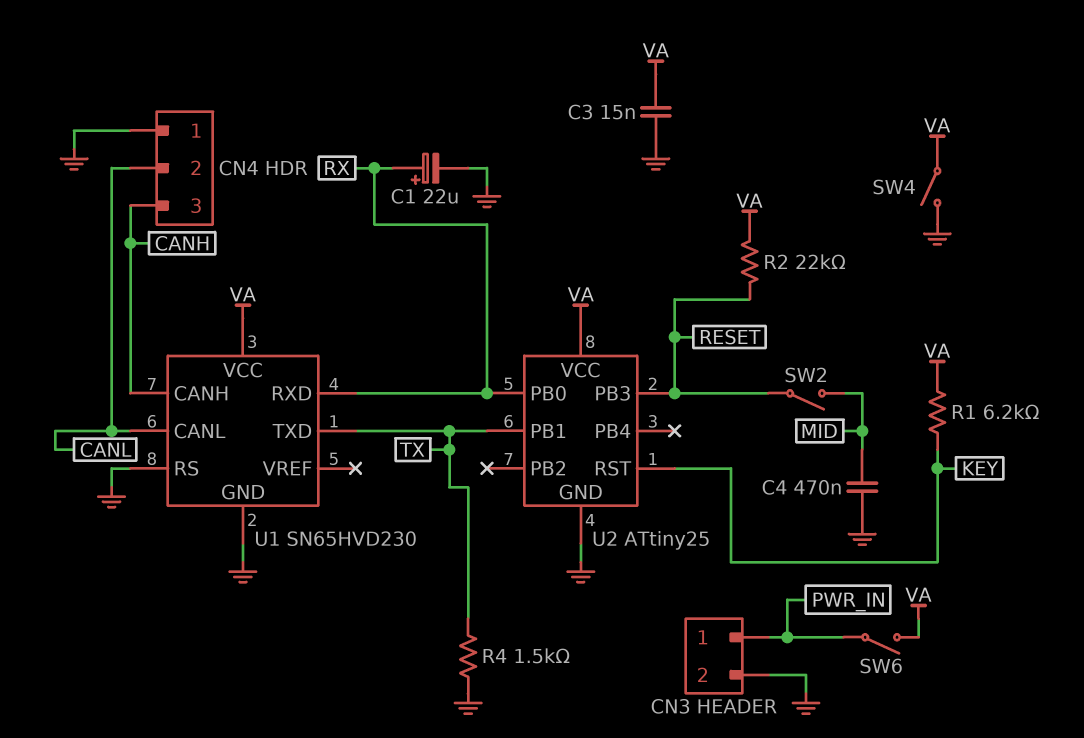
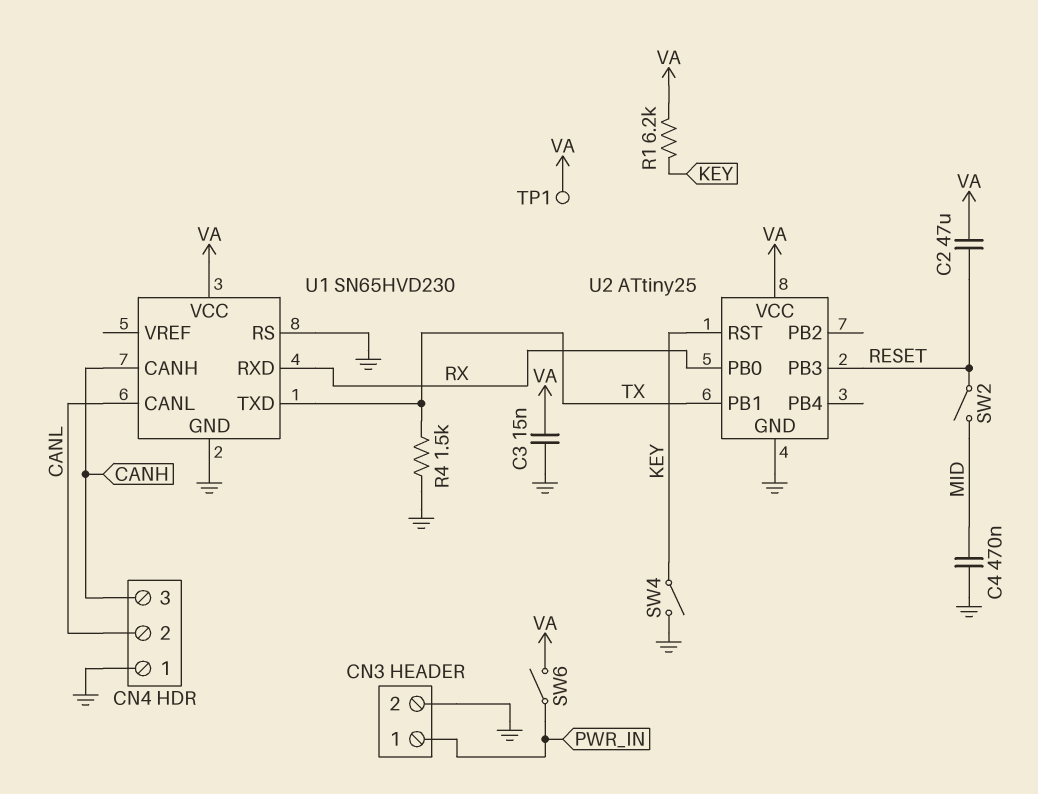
C1: 22uF (plus RX, minus GND) -> none
C2: none -> 47uF (RESET, VA)
R2: 22k (RESET, VA) -> none
SW4: switch (GND, VA) -> switch (GND, KEY)
TP1: none -> test point (VA)

